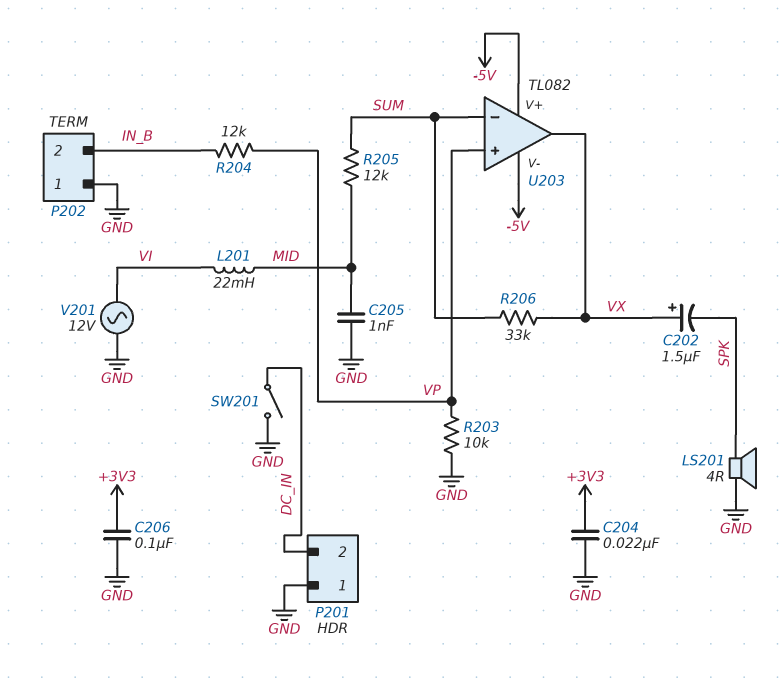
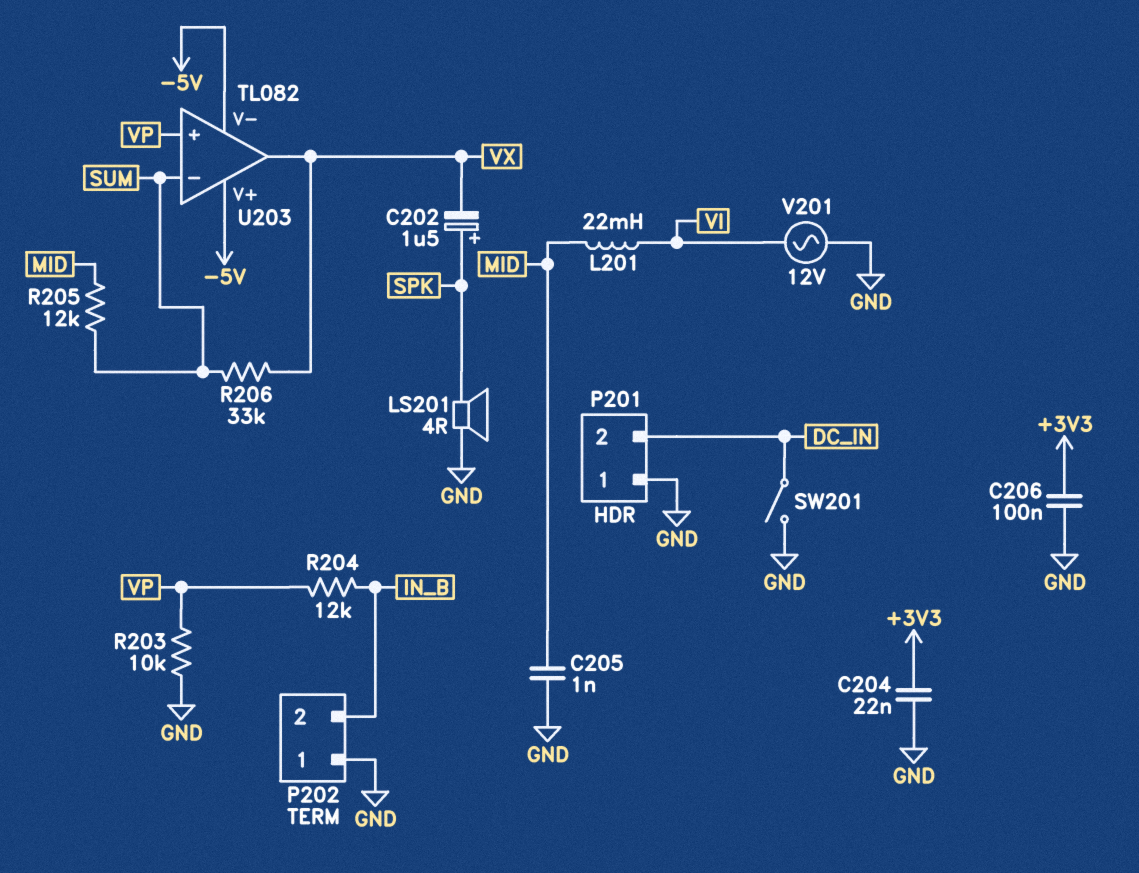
C202: 1.5uF (plus VX, minus SPK) -> 1.5uF (plus SPK, minus VX)

